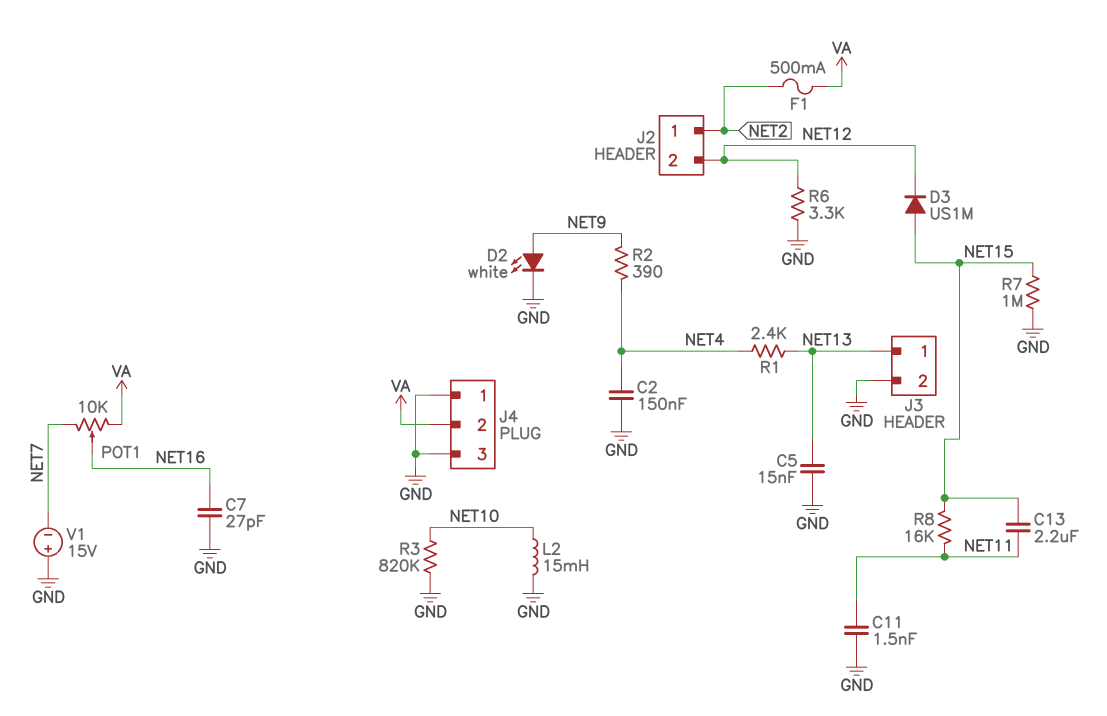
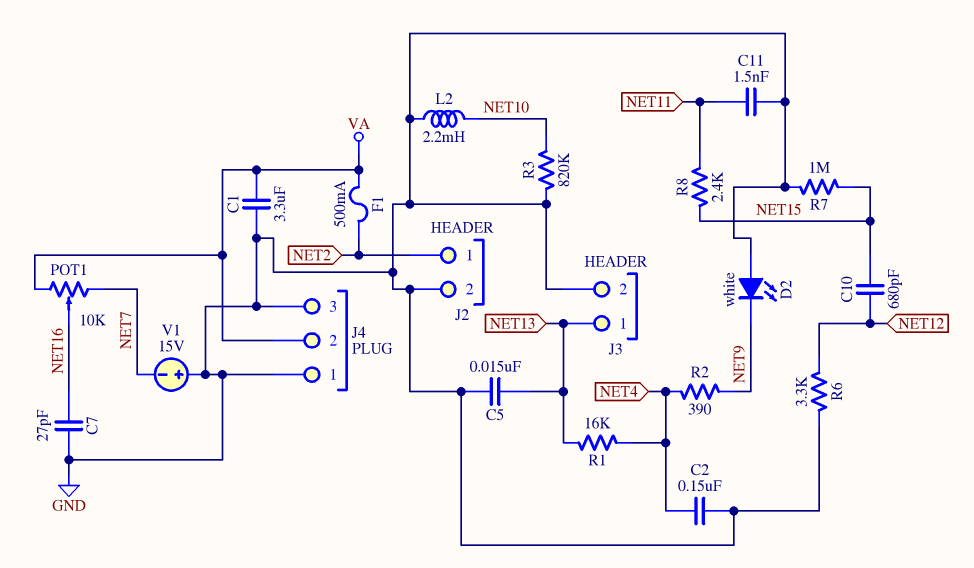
C1: none -> 3.3uF (GND, VA)
C10: none -> 680pF (NET12, NET15)
C13: 2.2uF (NET11, NET15) -> none
D2: LED white (A NET9, K GND) -> LED white (A GND, K NET9)
D3: diode US1M (A NET15, K NET12) -> none
J2 pin 2: NET12 -> GND
L2: 15mH (GND, NET10) -> 2.2mH (GND, NET10)
R1: 2.4k (NET4, NET13) -> 16k (NET4, NET13)
R8: 16k (NET11, NET15) -> 2.4k (NET11, NET15)

